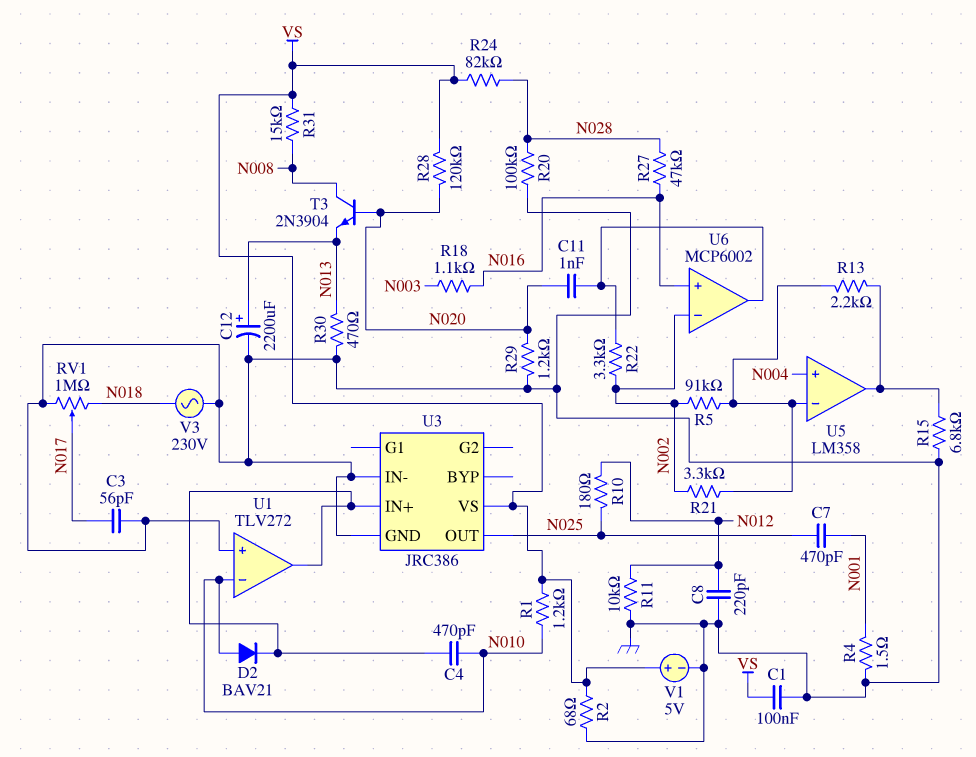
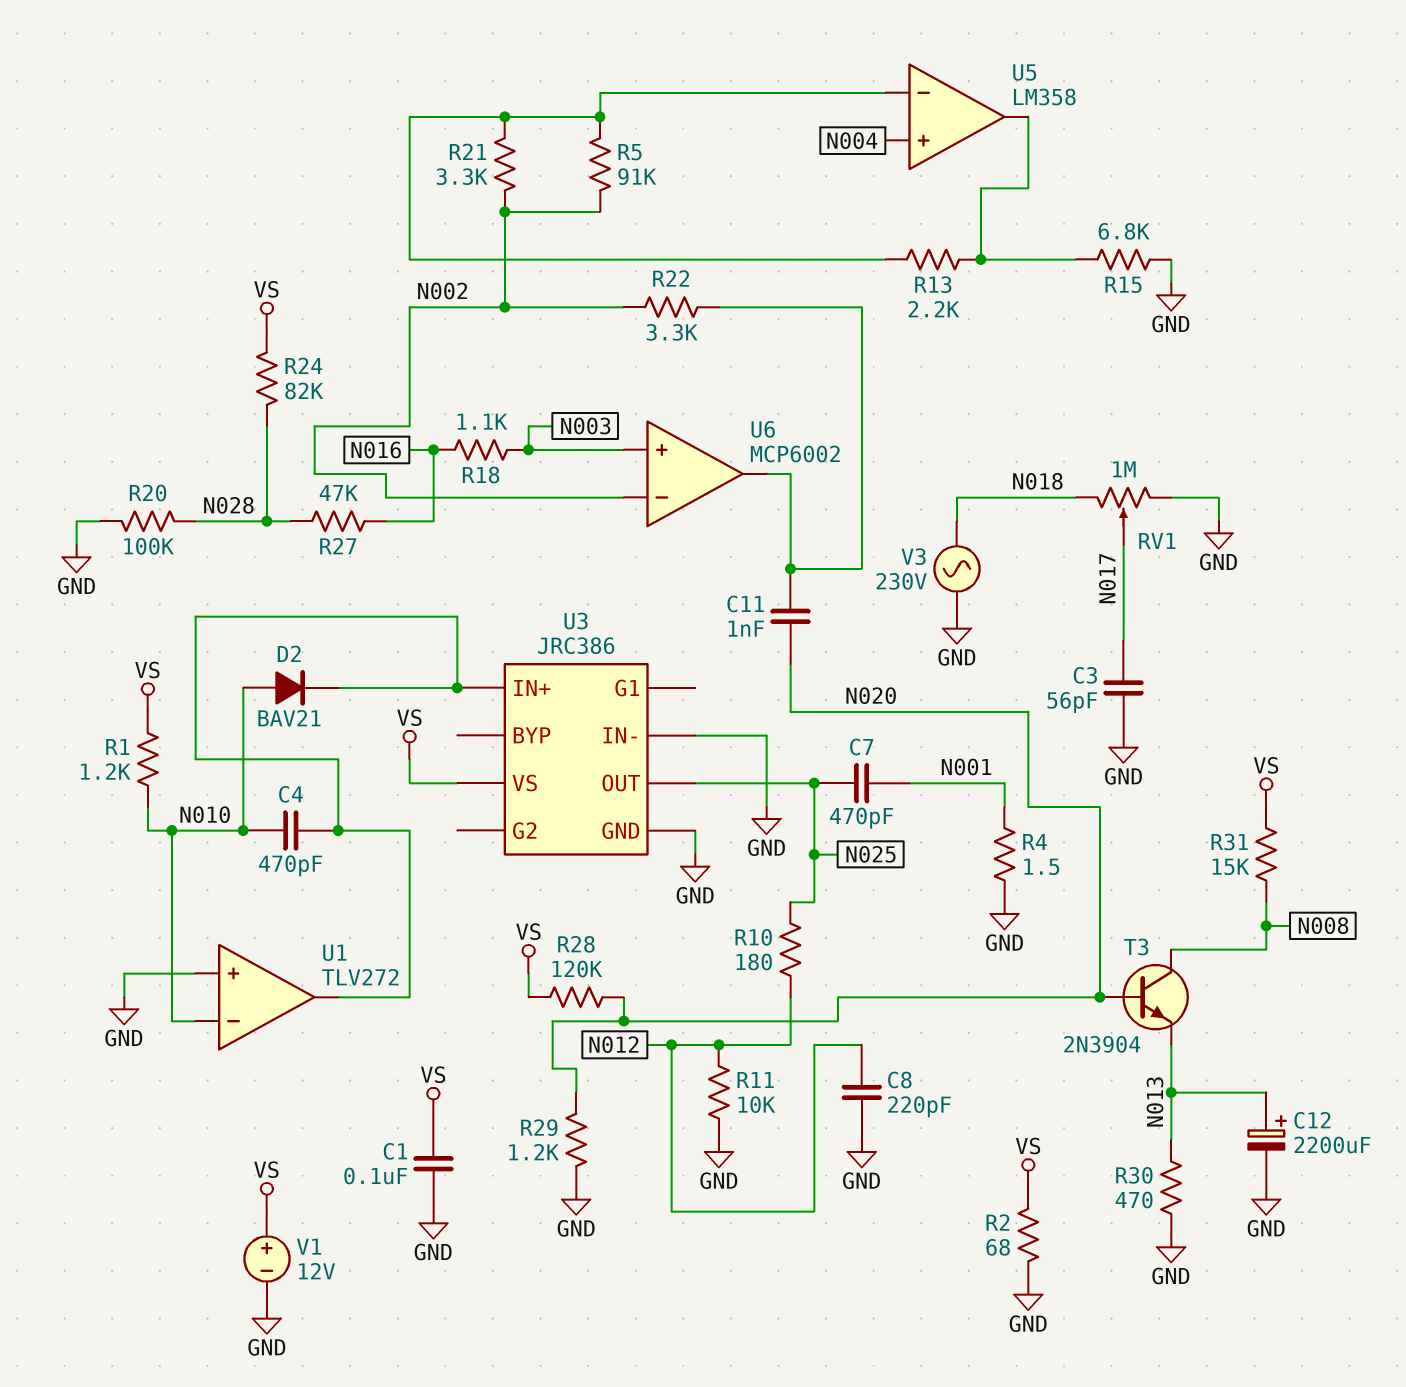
U6 pin in+: N016 -> N003
V1: 5V (plus VS, minus GND) -> 12V (plus VS, minus GND)

